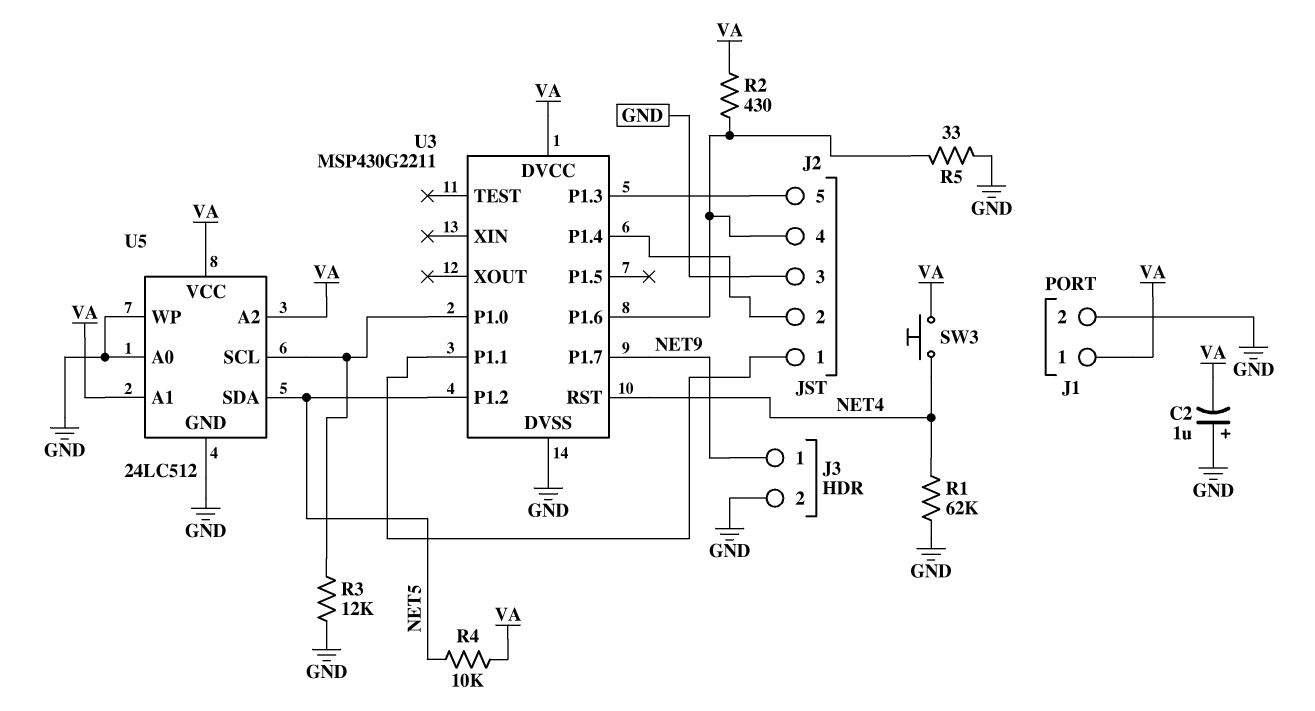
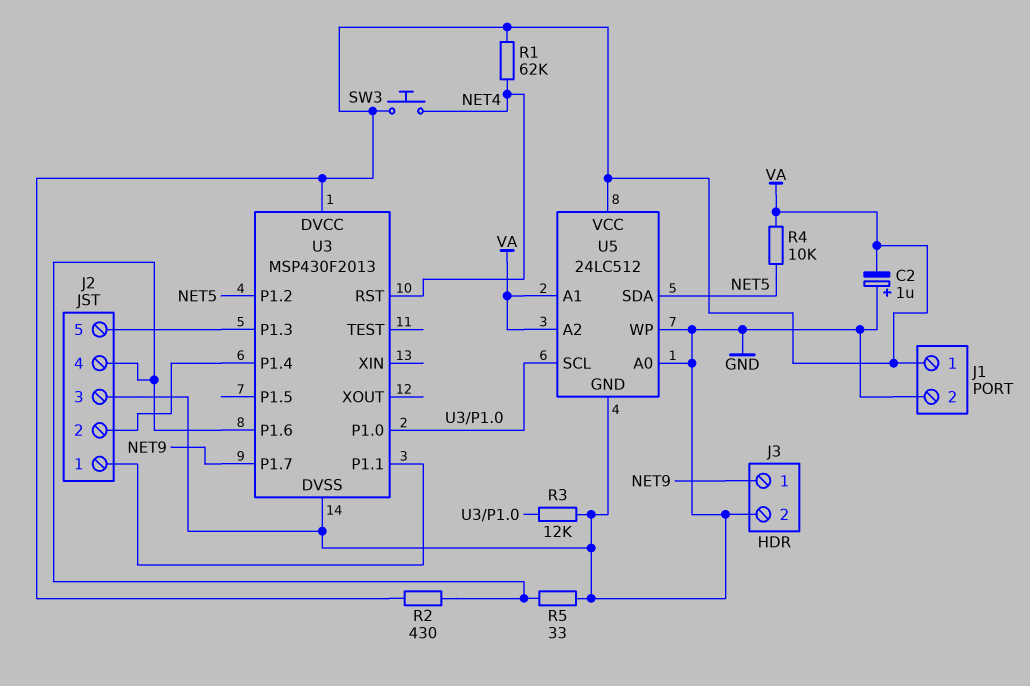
R1: 62k (GND, NET4) -> 62k (NET4, VA)
U3: MSP430G2211 -> MSP430F2013

